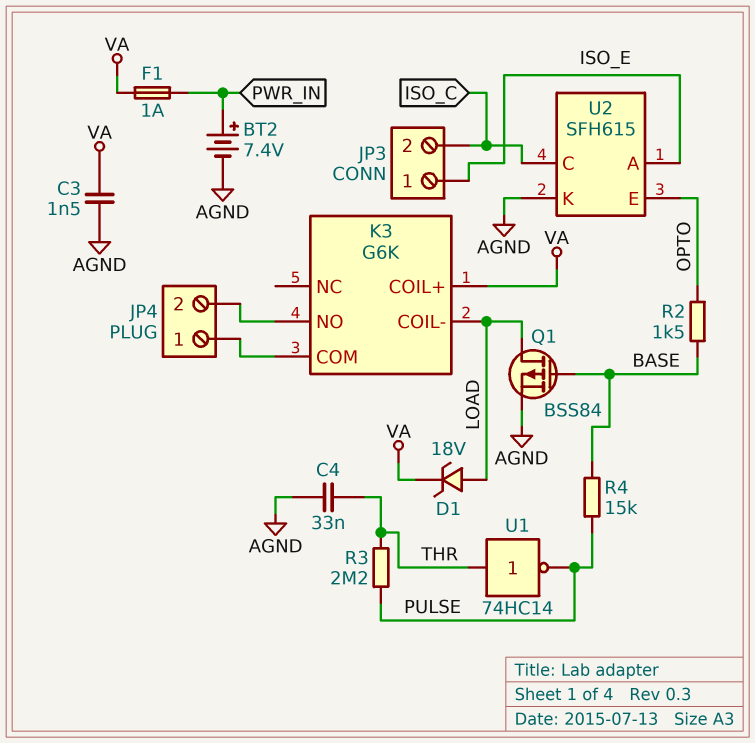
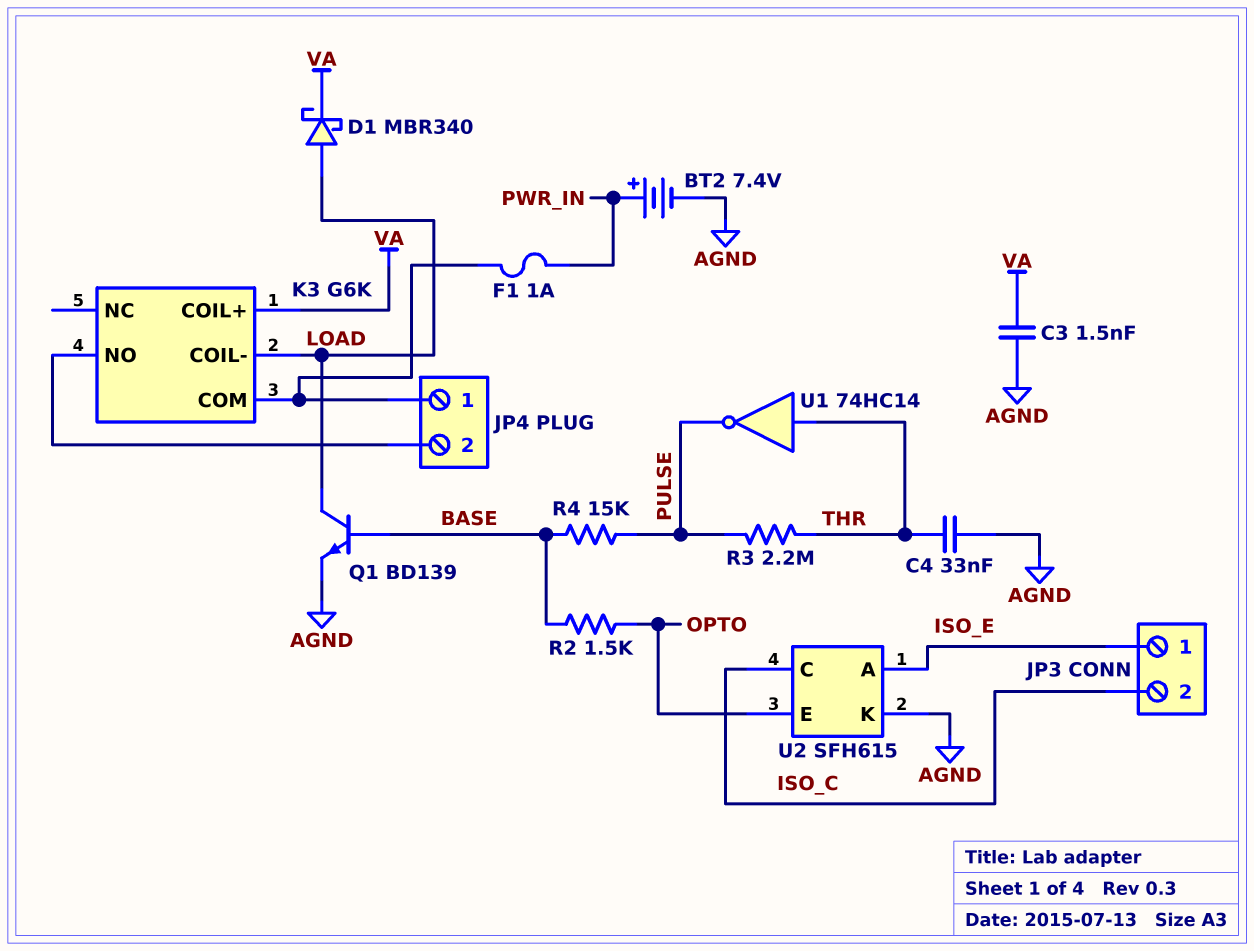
D1: zener 18V (A LOAD, K VA) -> schottky MBR340 (A LOAD, K VA)
F1: 1A (PWR_IN, VA) -> 1A (JP4/1, PWR_IN)
Q1: PMOS BSS84 (G BASE, D LOAD, S AGND) -> NPN BD139 (B BASE, C LOAD, E AGND)

